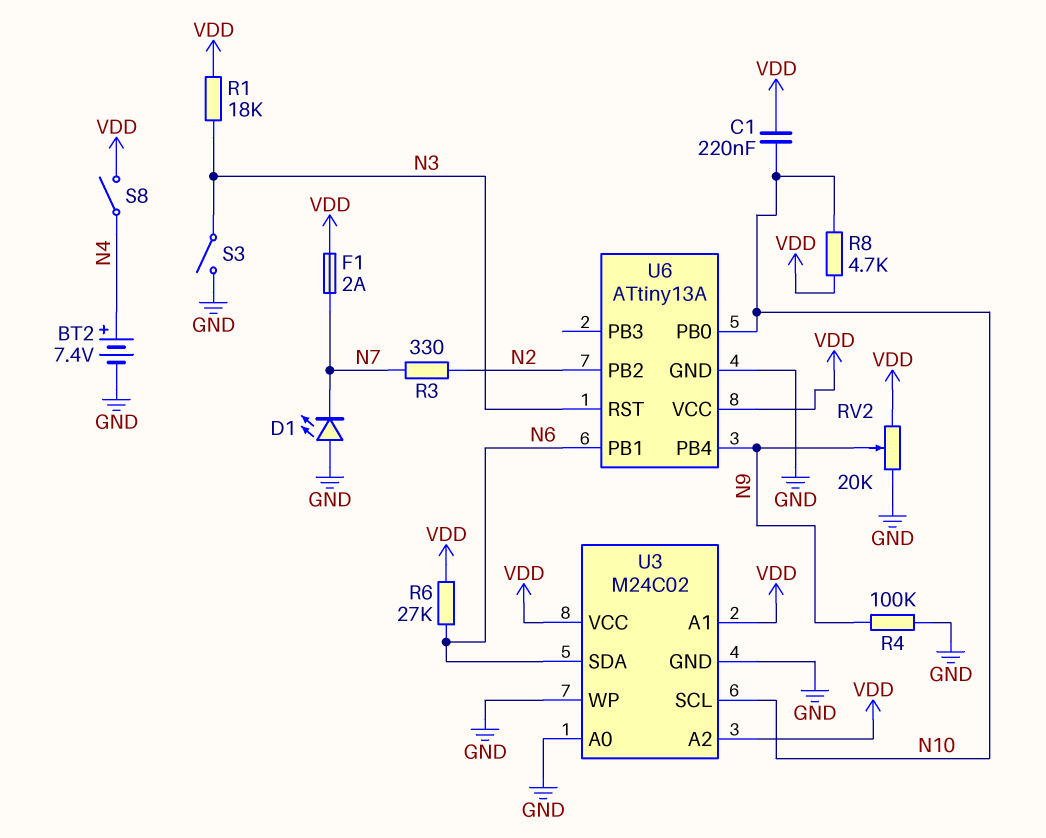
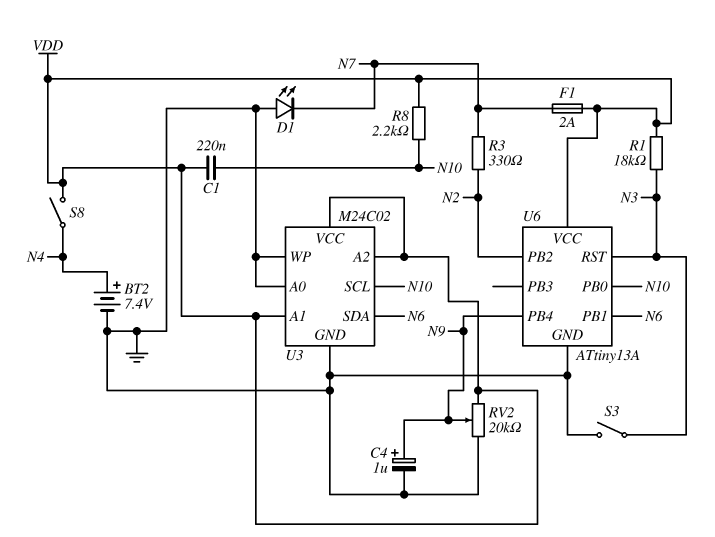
C4: none -> 1uF (plus N9, minus GND)
R4: 100k (GND, N9) -> none
R6: 27k (N6, VDD) -> none
R8: 4.7k (N10, VDD) -> 2.2k (N10, VDD)

